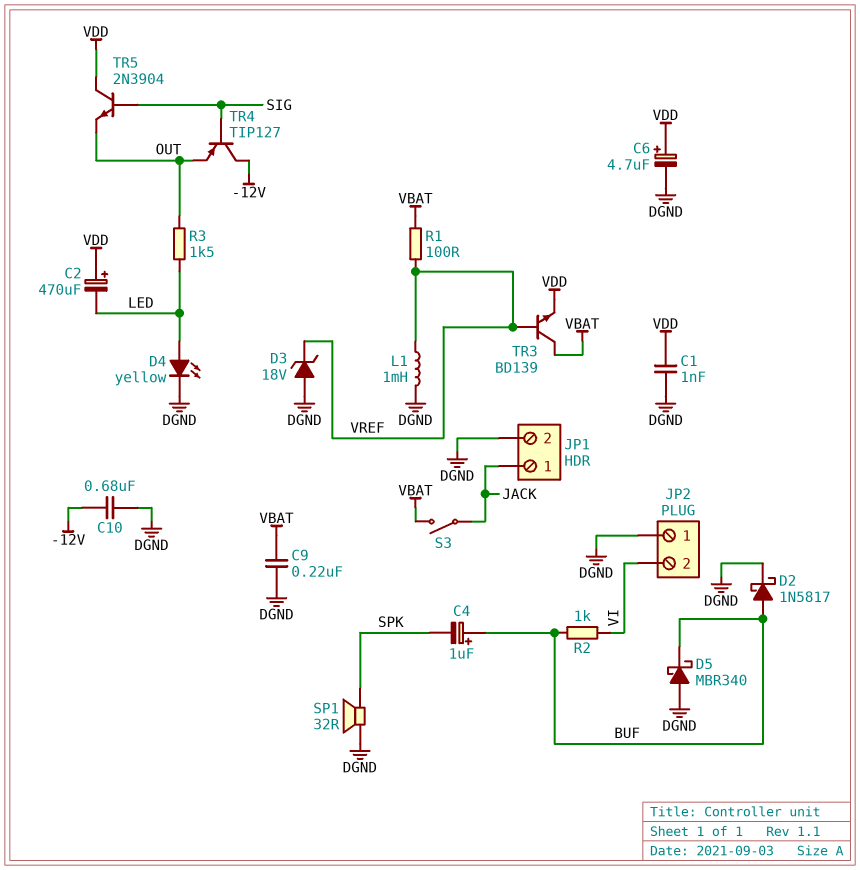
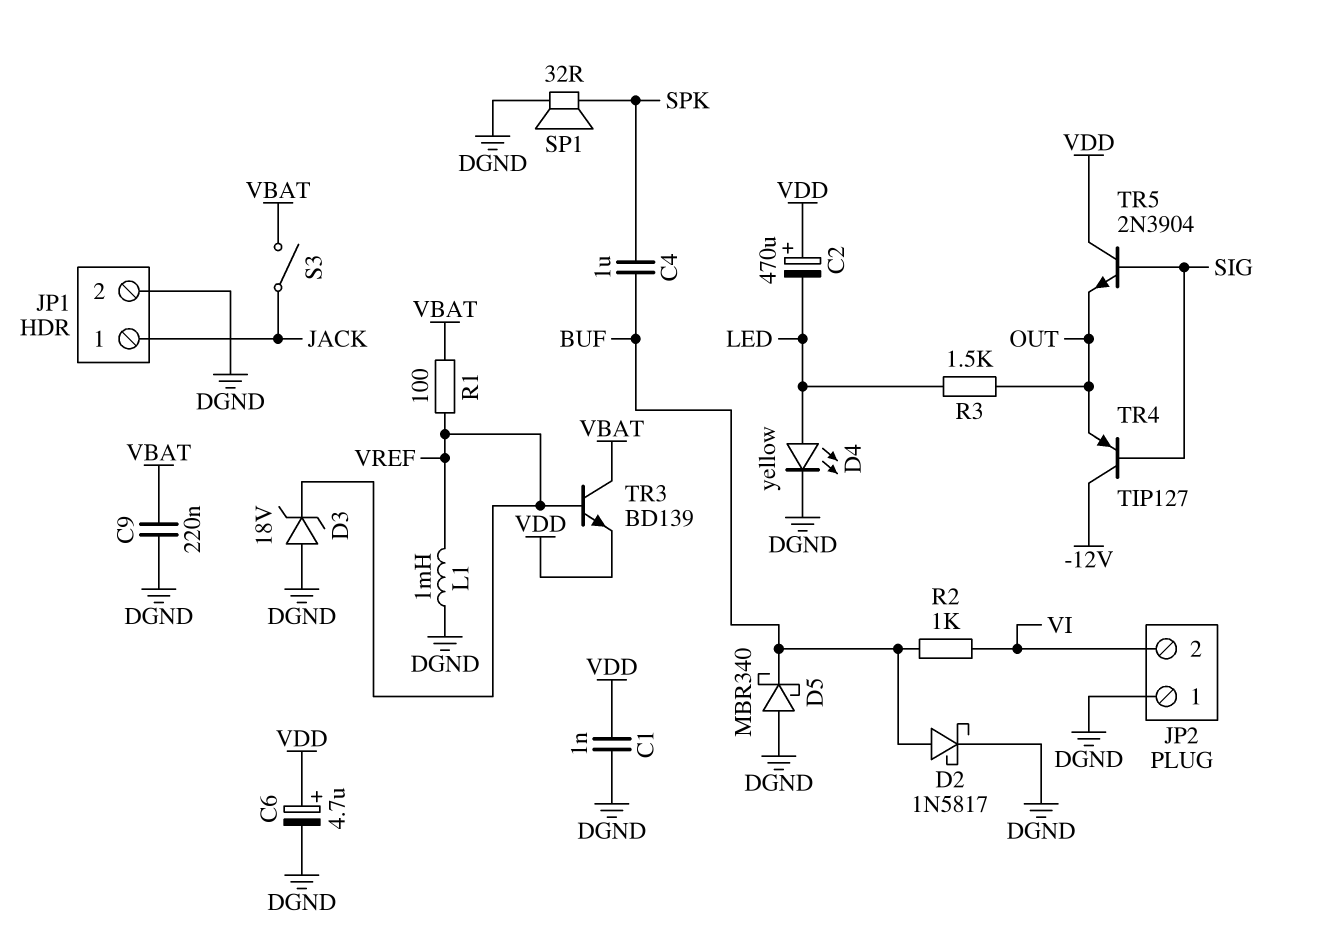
C4: 1uF (plus BUF, minus SPK) -> 1uF (BUF, SPK)
C10: 680nF (-12V, DGND) -> none

